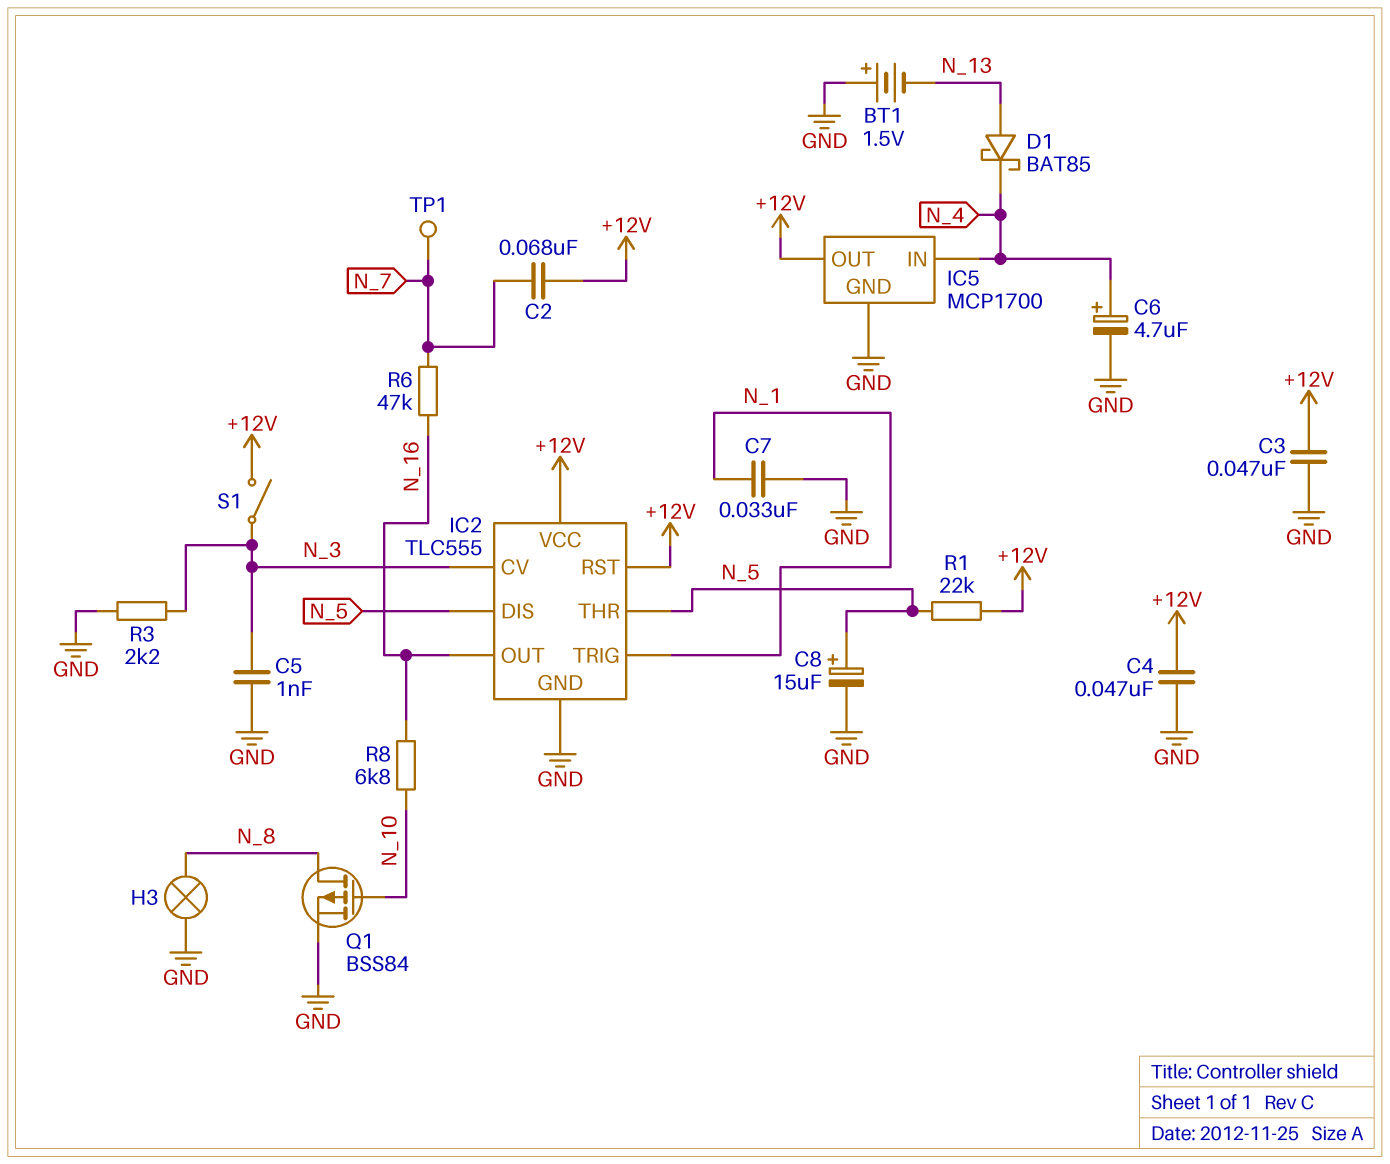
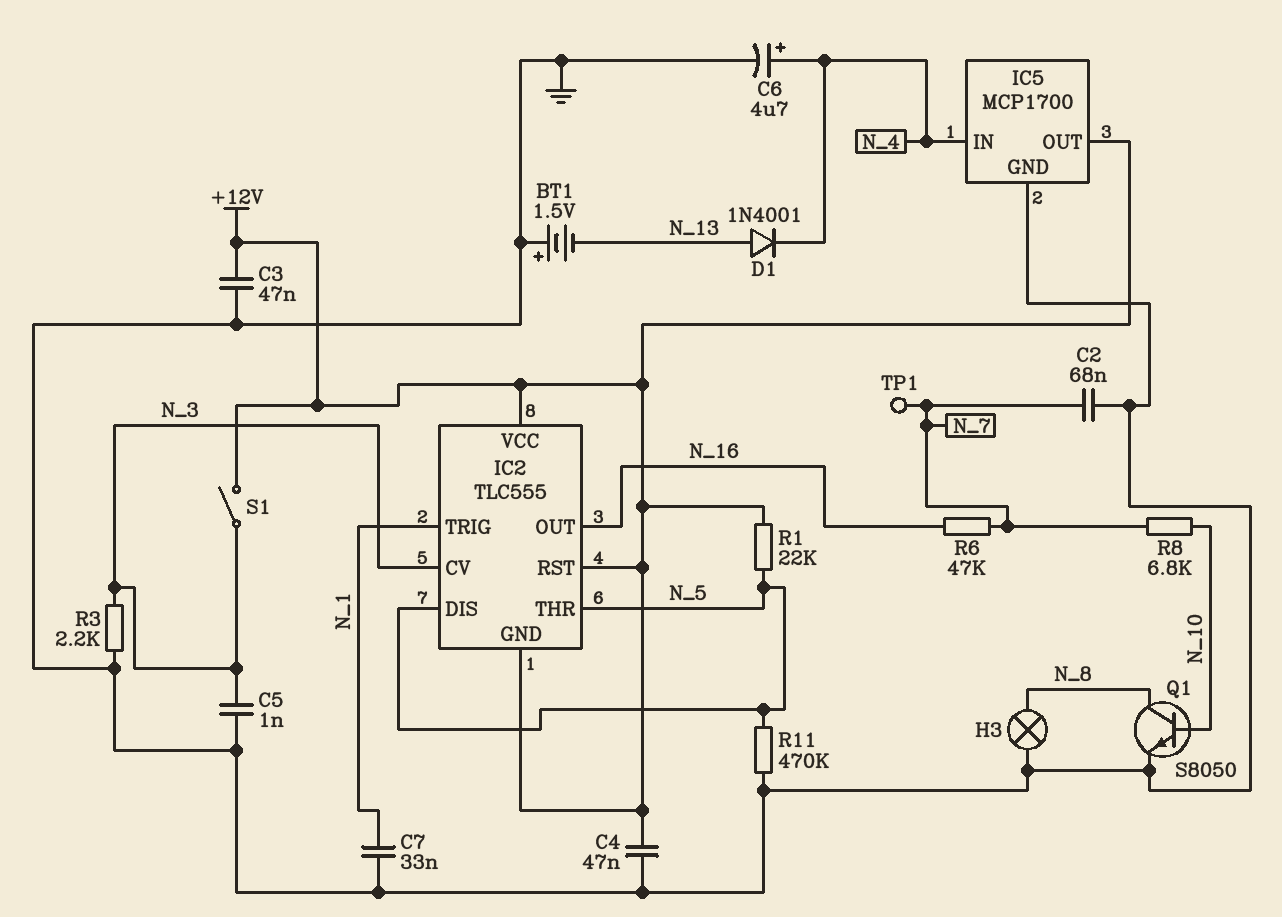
C2: 68nF (+12V, N_7) -> 68nF (GND, N_7)
C8: 15uF (plus N_5, minus GND) -> none
D1: schottky BAT85 (A N_13, K N_4) -> diode 1N4001 (A N_13, K N_4)
IC2 pin GND: GND -> +12V
Q1: PMOS BSS84 (G N_10, D N_8, S GND) -> NPN S8050 (B N_10, C N_8, E GND)
R8: 6.8k (N_10, N_16) -> 6.8k (N_7, N_10)
R11: none -> 470k (GND, N_5)

